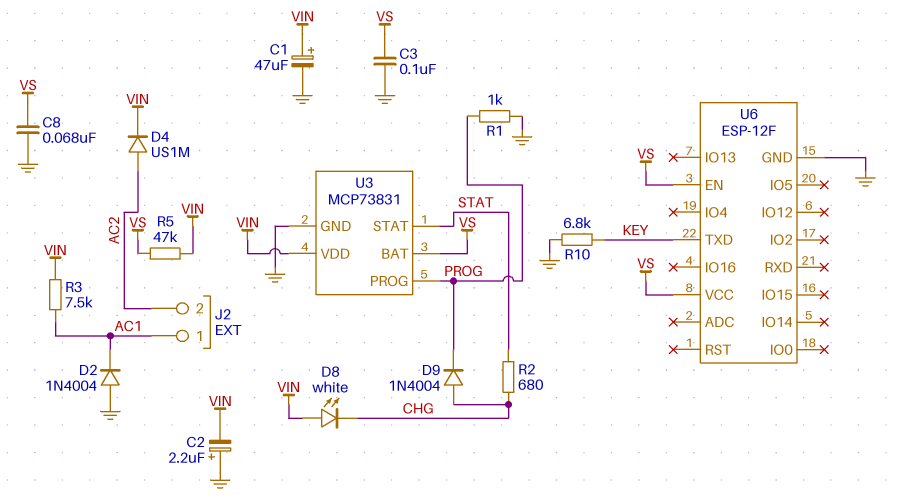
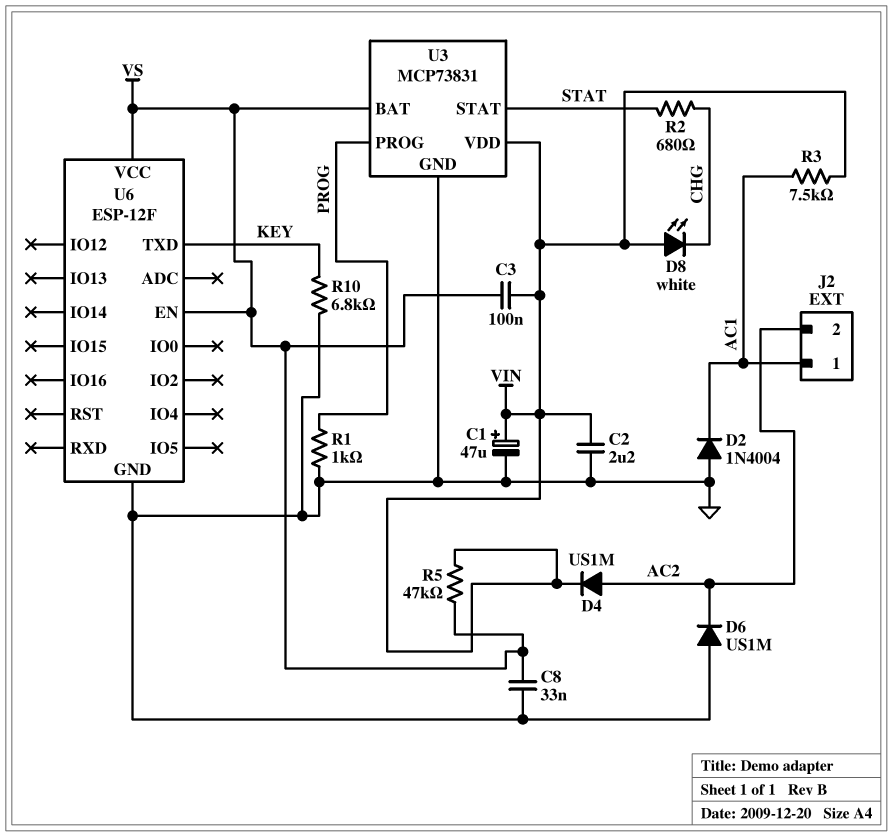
C2: 2.2uF (plus GND, minus VIN) -> 2.2uF (GND, VIN)
C3: 100nF (GND, VS) -> 100nF (VIN, VS)
C8: 68nF (GND, VS) -> 33nF (GND, VS)
D6: none -> diode US1M (A GND, K AC2)
D9: diode 1N4004 (A CHG, K PROG) -> none

